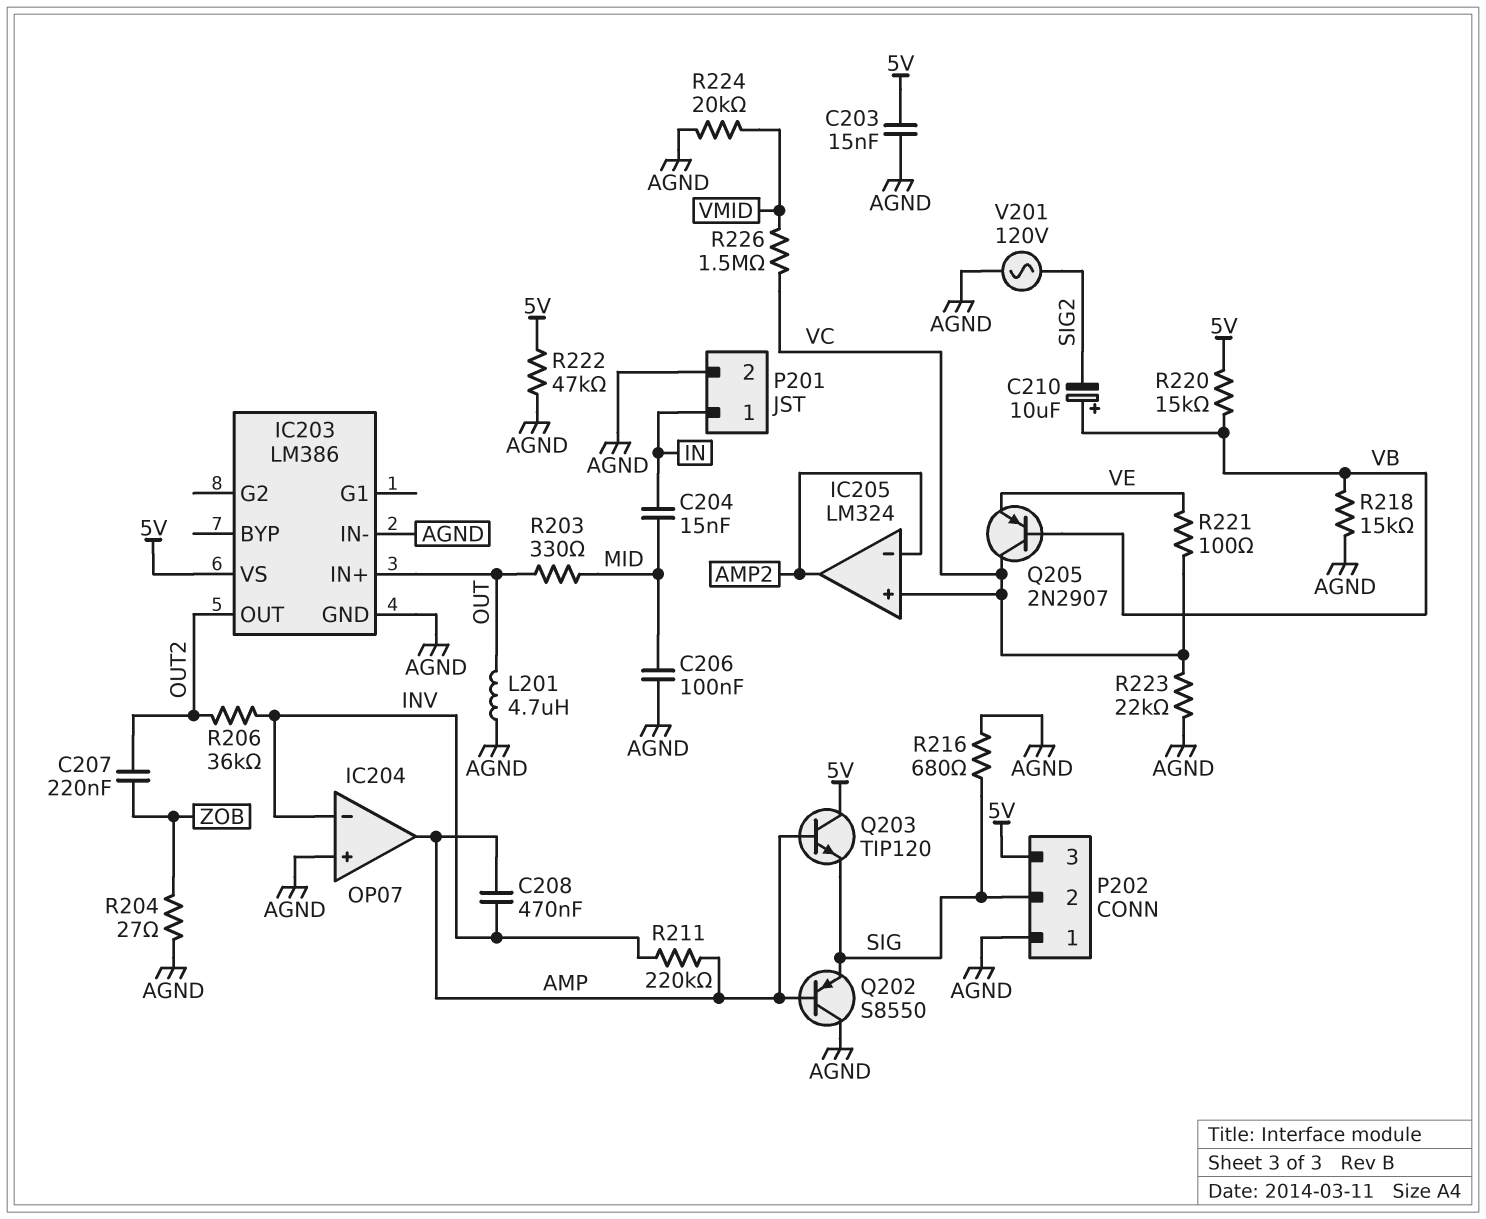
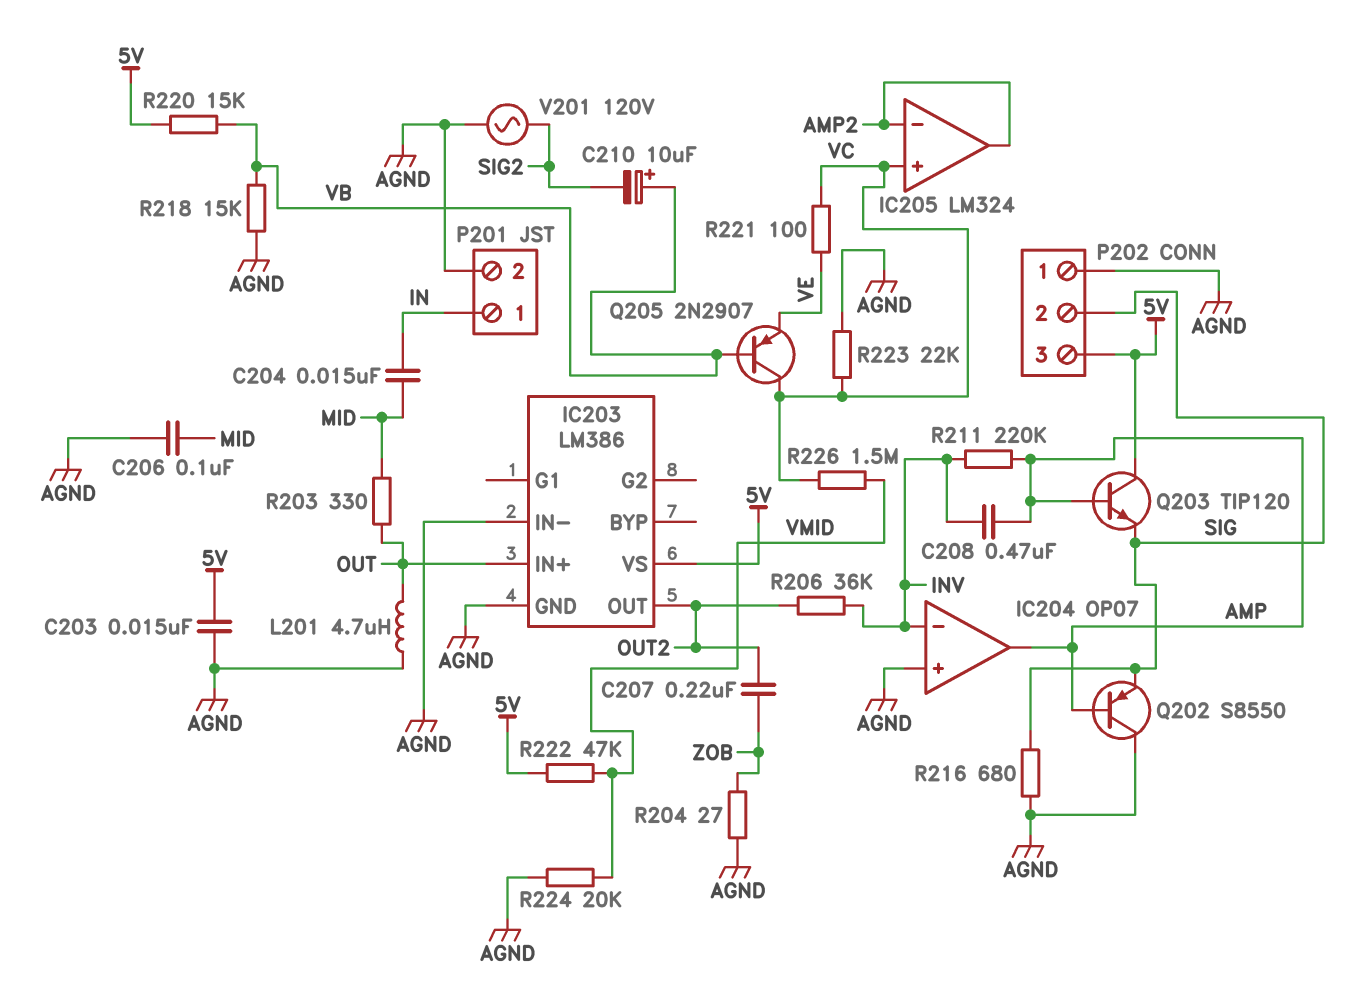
R222: 47k (5V, AGND) -> 47k (5V, VMID)

